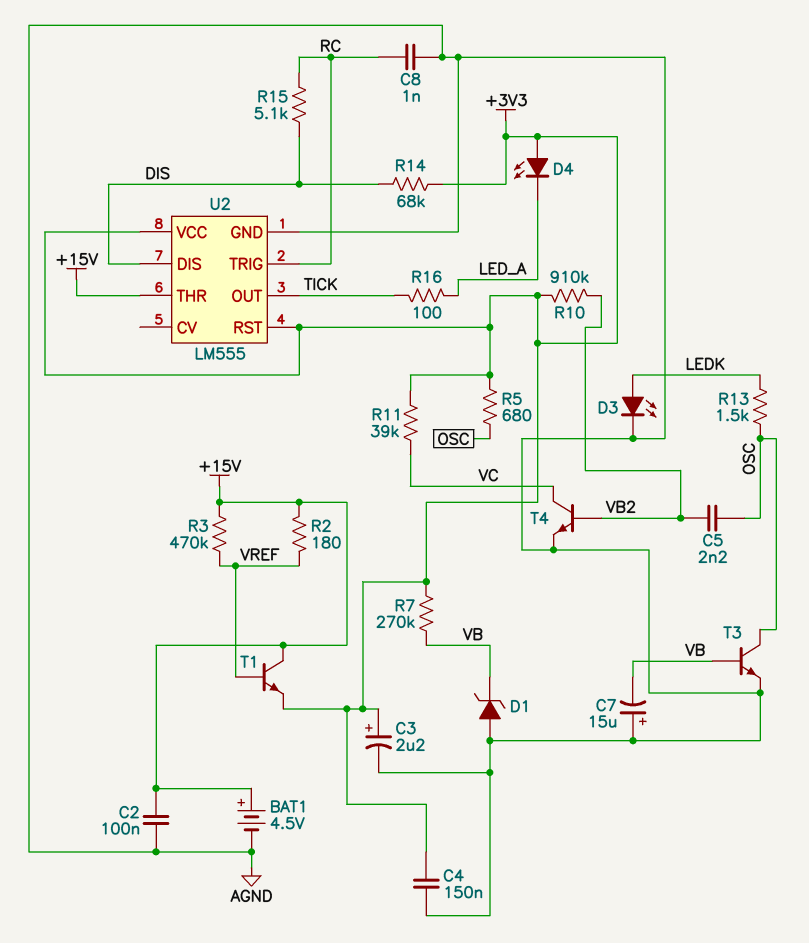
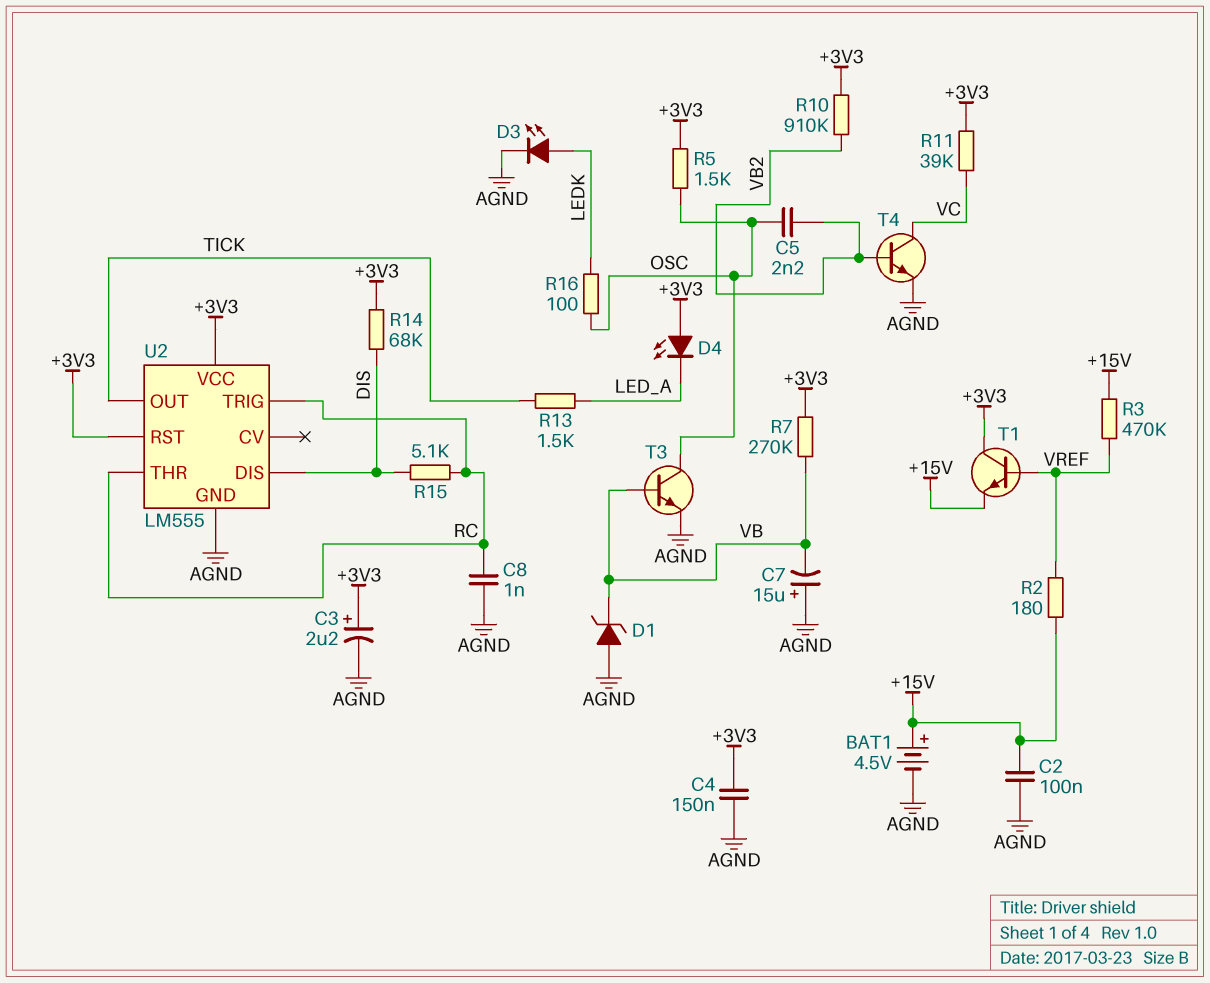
R5: 680 (+3V3, OSC) -> 1.5k (+3V3, OSC)
R13: 1.5k (LEDK, OSC) -> 1.5k (LED_A, TICK)
R16: 100 (LED_A, TICK) -> 100 (LEDK, OSC)
T1: NPN (B VREF, C +15V, E +3V3) -> NPN (B VREF, C +3V3, E +15V)
U2 pin THR: +15V -> RC

